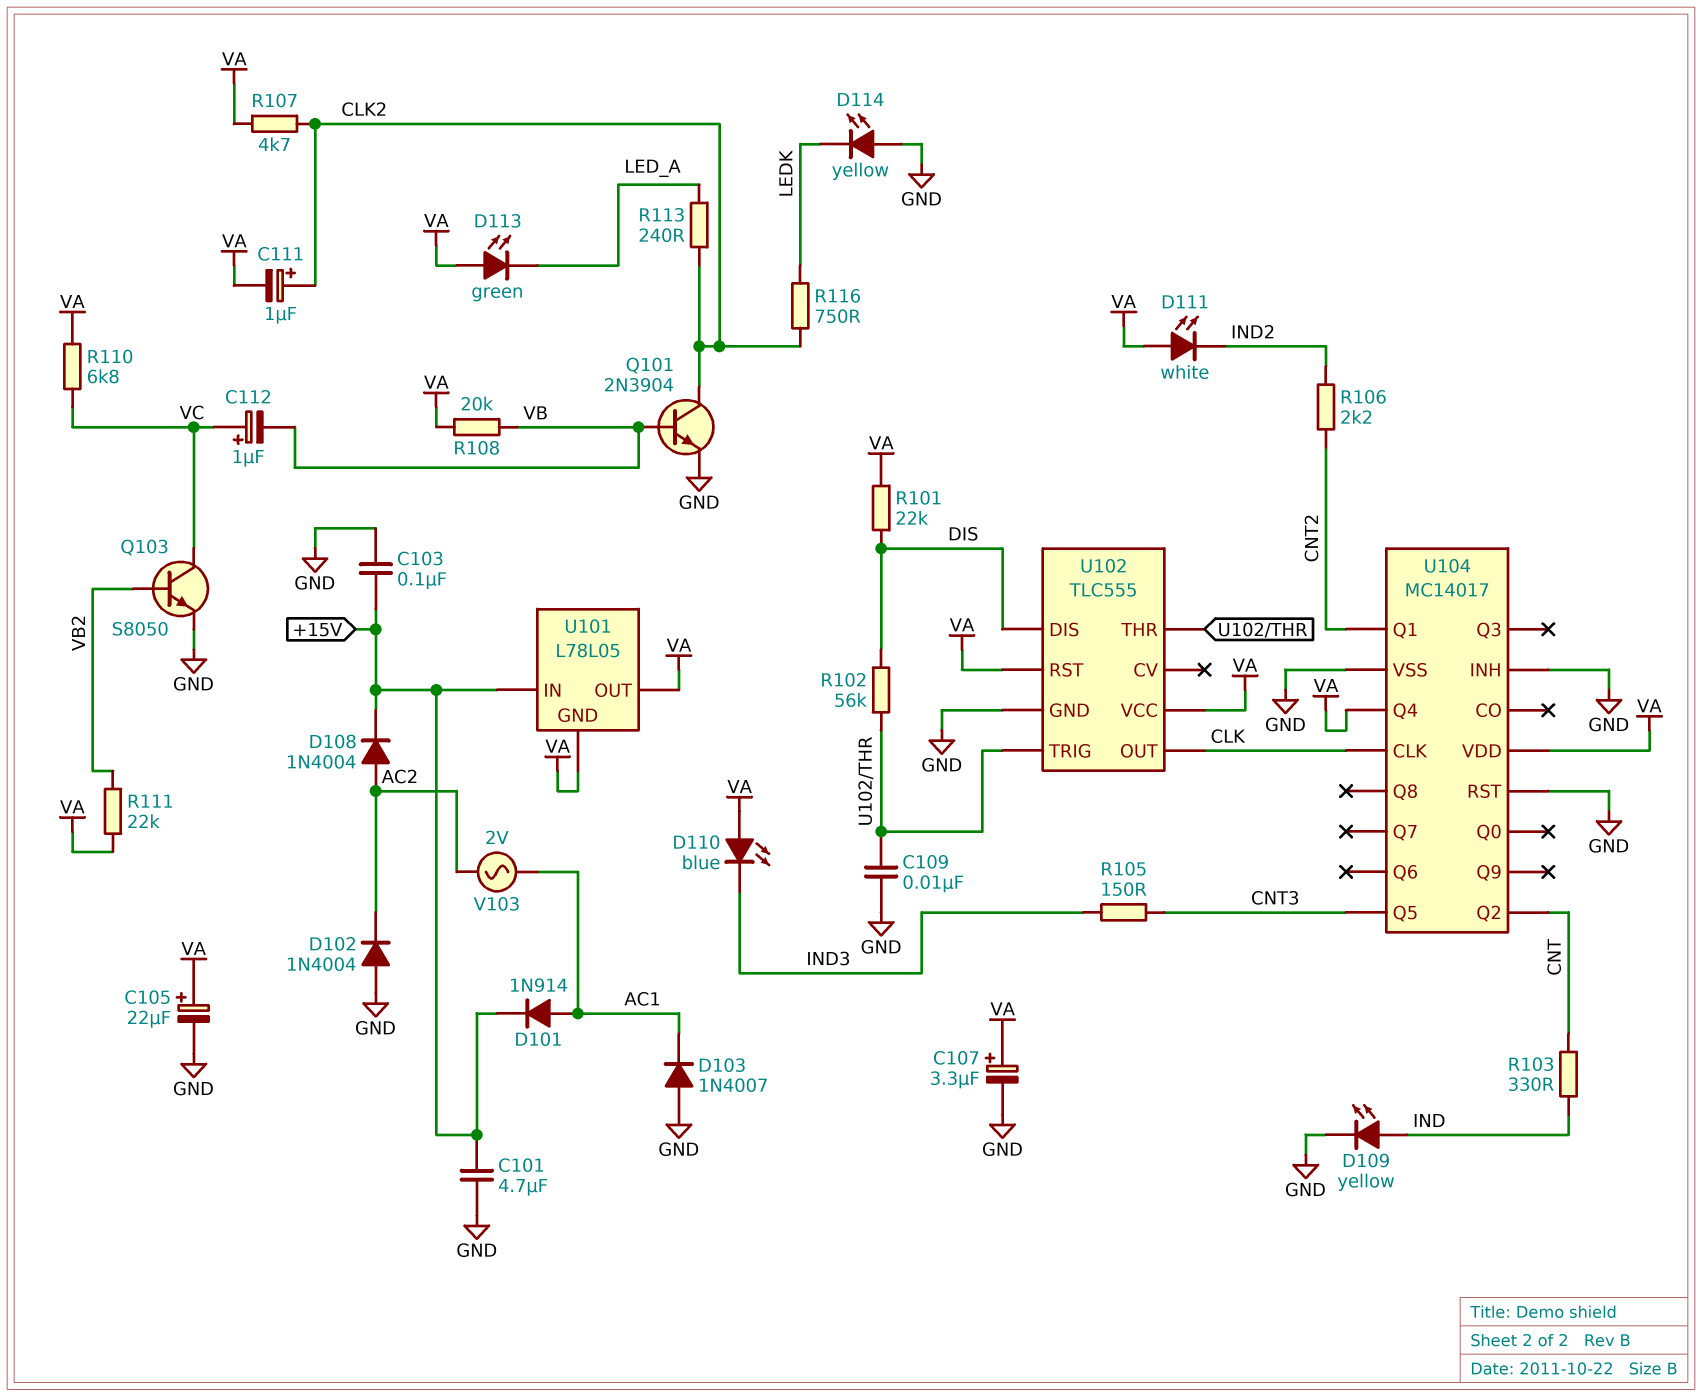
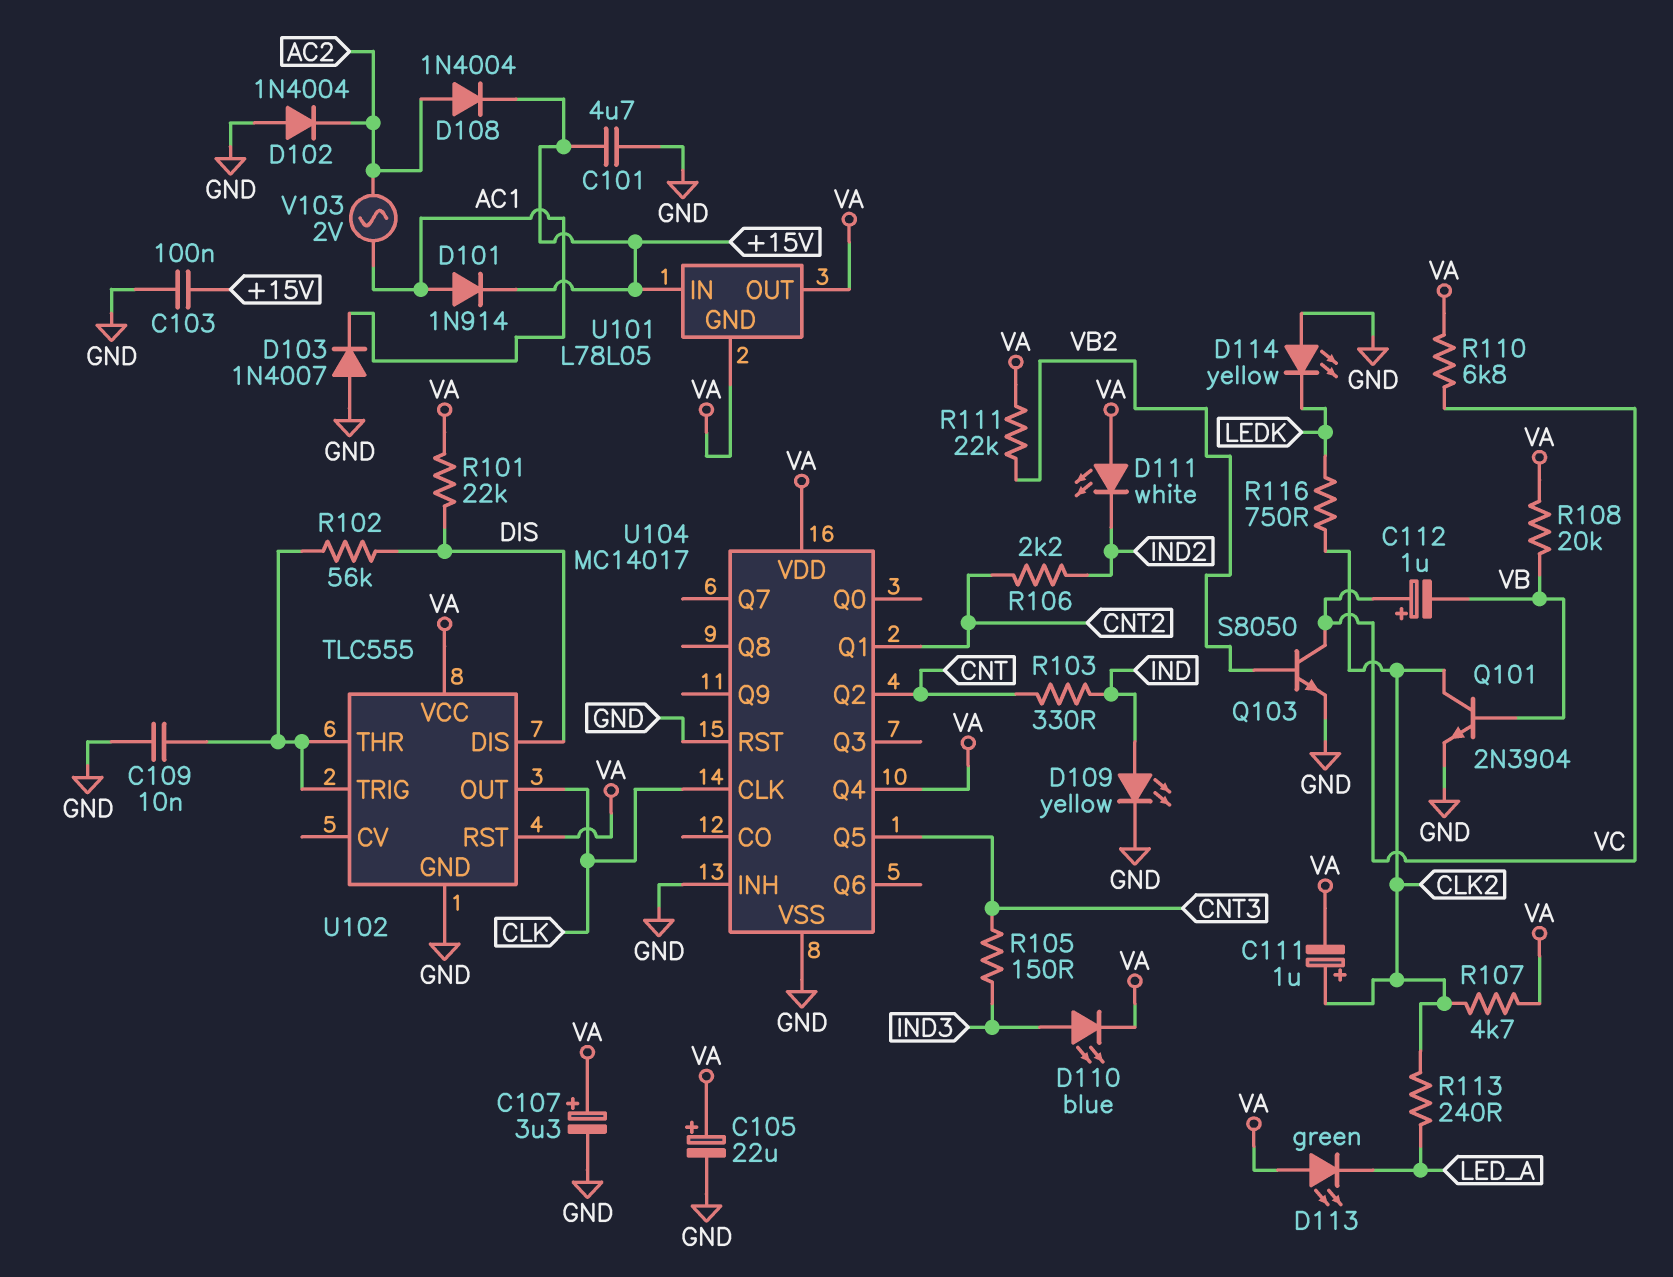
D110: LED blue (A VA, K IND3) -> LED blue (A IND3, K VA)

